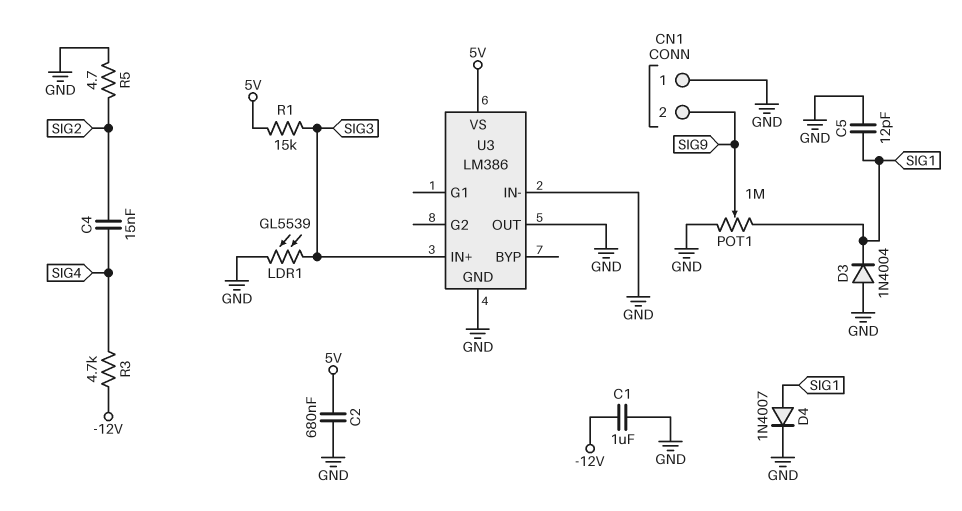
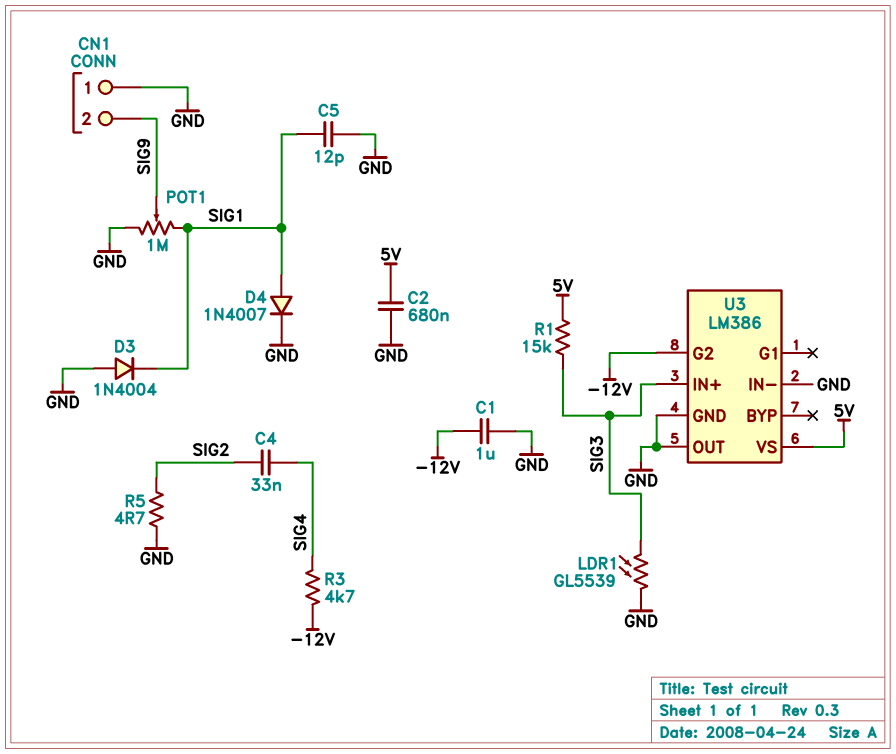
C4: 15nF (SIG2, SIG4) -> 33nF (SIG2, SIG4)
U3 pin G2: none -> -12V

